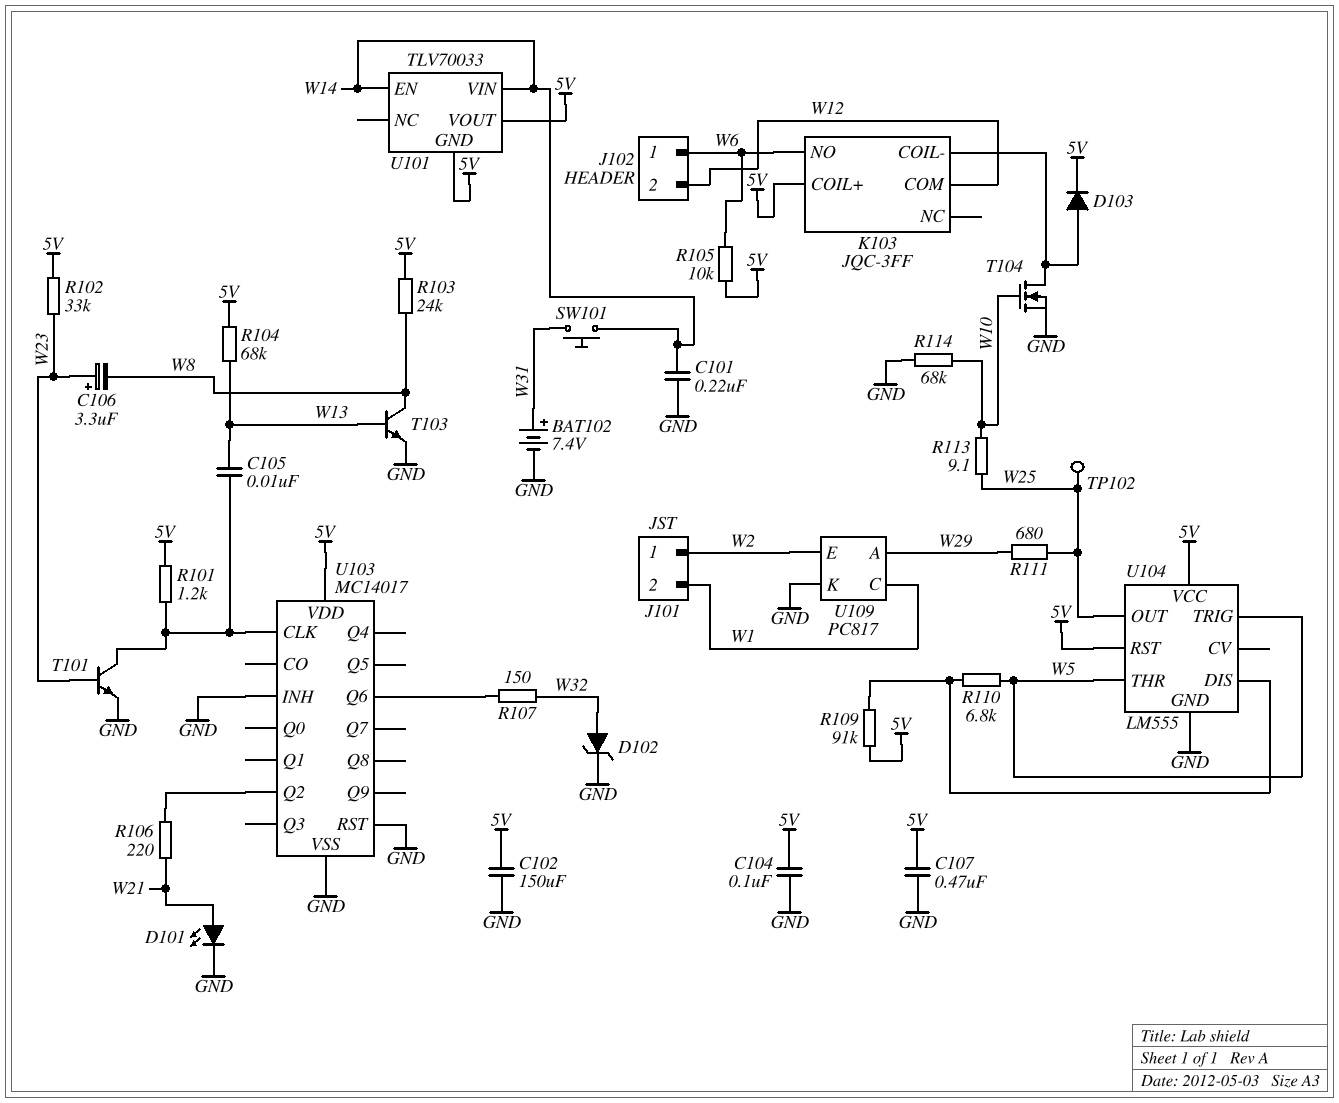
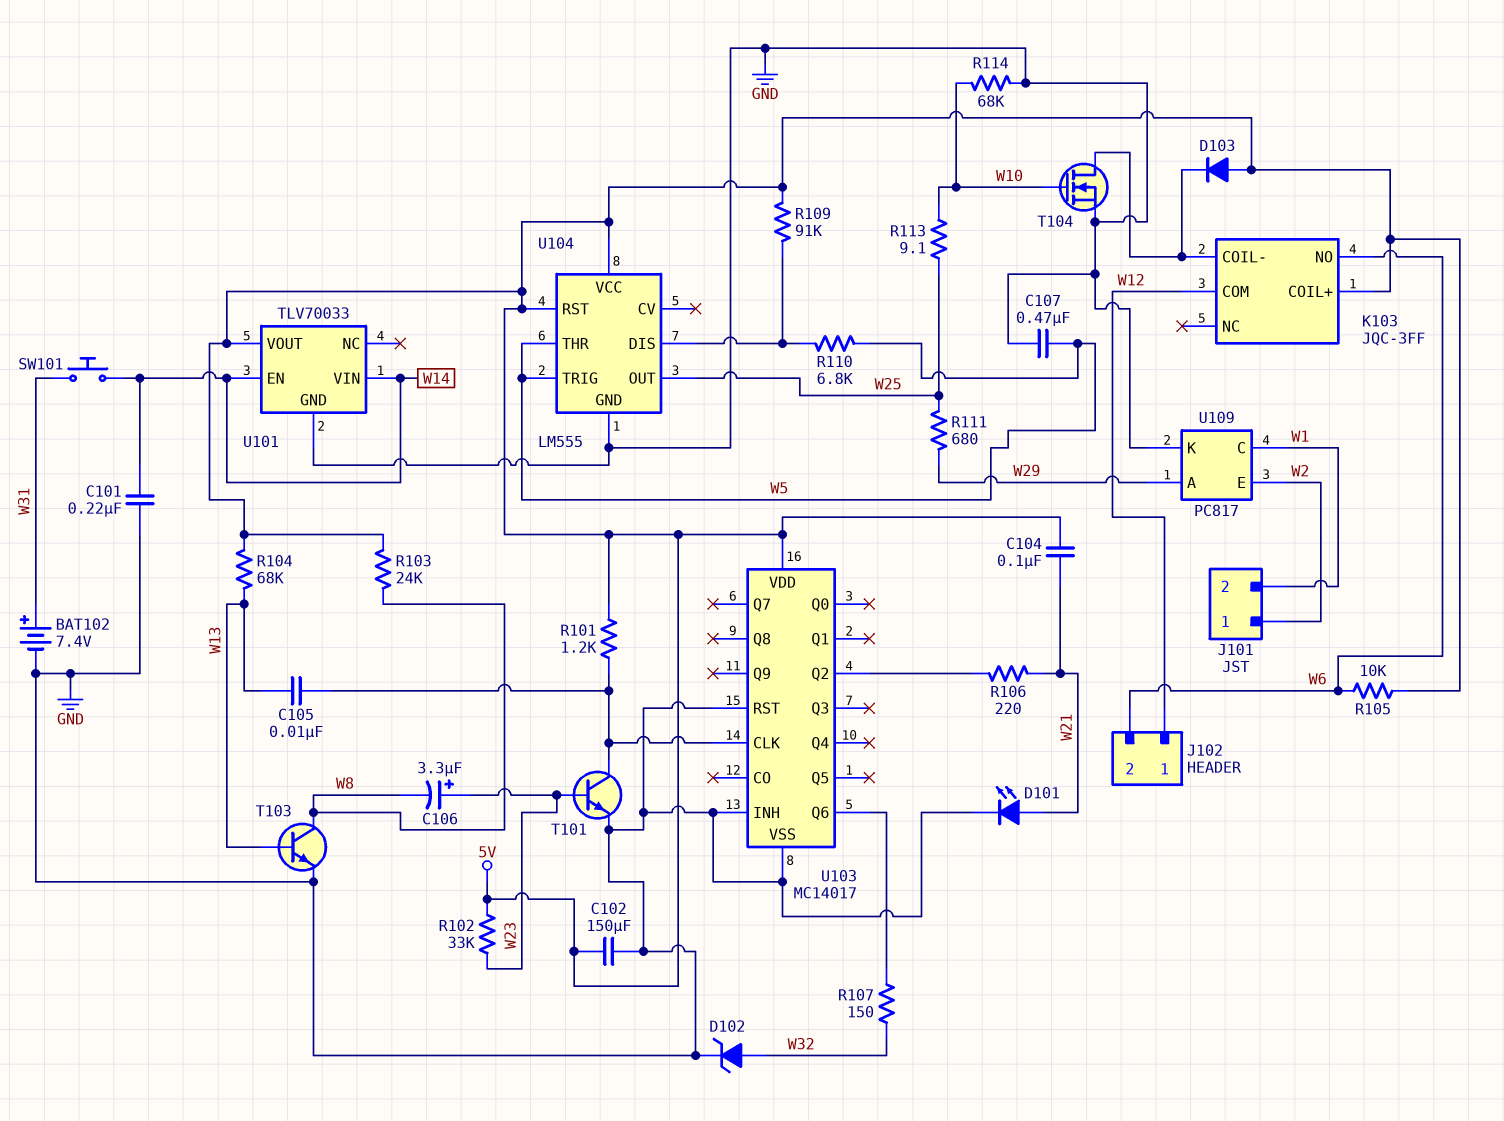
C104: 100nF (5V, GND) -> 100nF (5V, W21)
C107: 470nF (5V, GND) -> 470nF (GND, W5)
D103: diode (A K103/COIL-, K 5V) -> diode (A 5V, K K103/COIL-)
J102 pin 1: W6 -> W12
J102 pin 2: W12 -> W6
TP102: test point (W25) -> none
U101 pin GND: 5V -> GND

